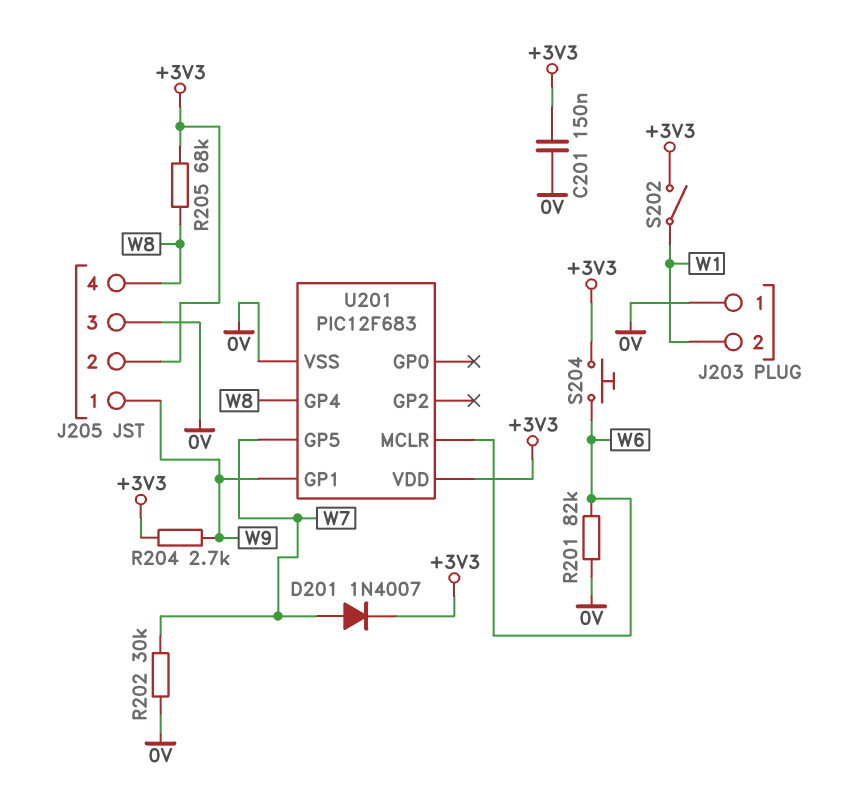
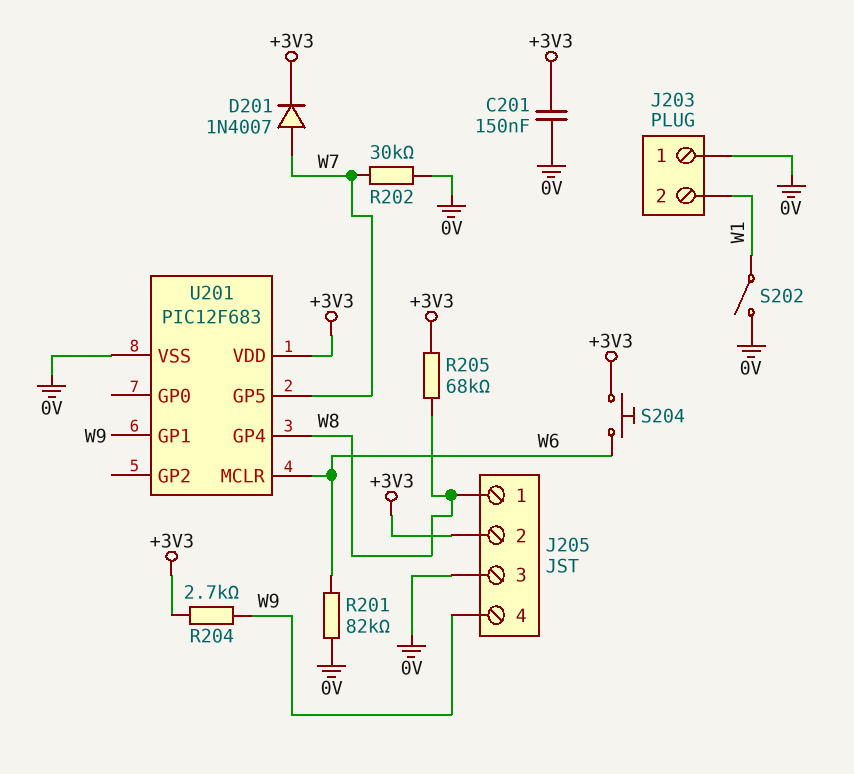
J205 pin 1: W9 -> W8
J205 pin 4: W8 -> W9
S202: switch (+3V3, W1) -> switch (0V, W1)

